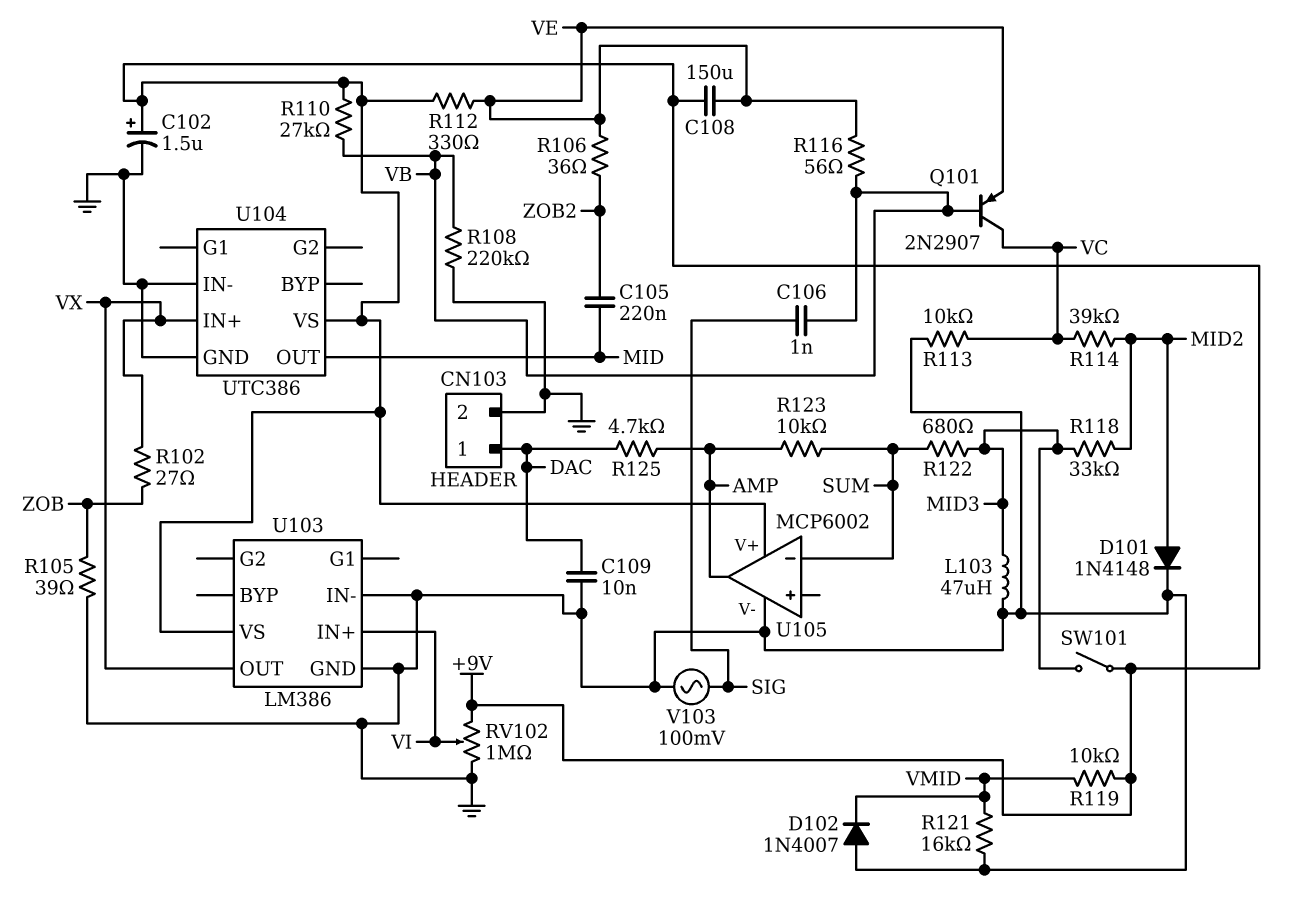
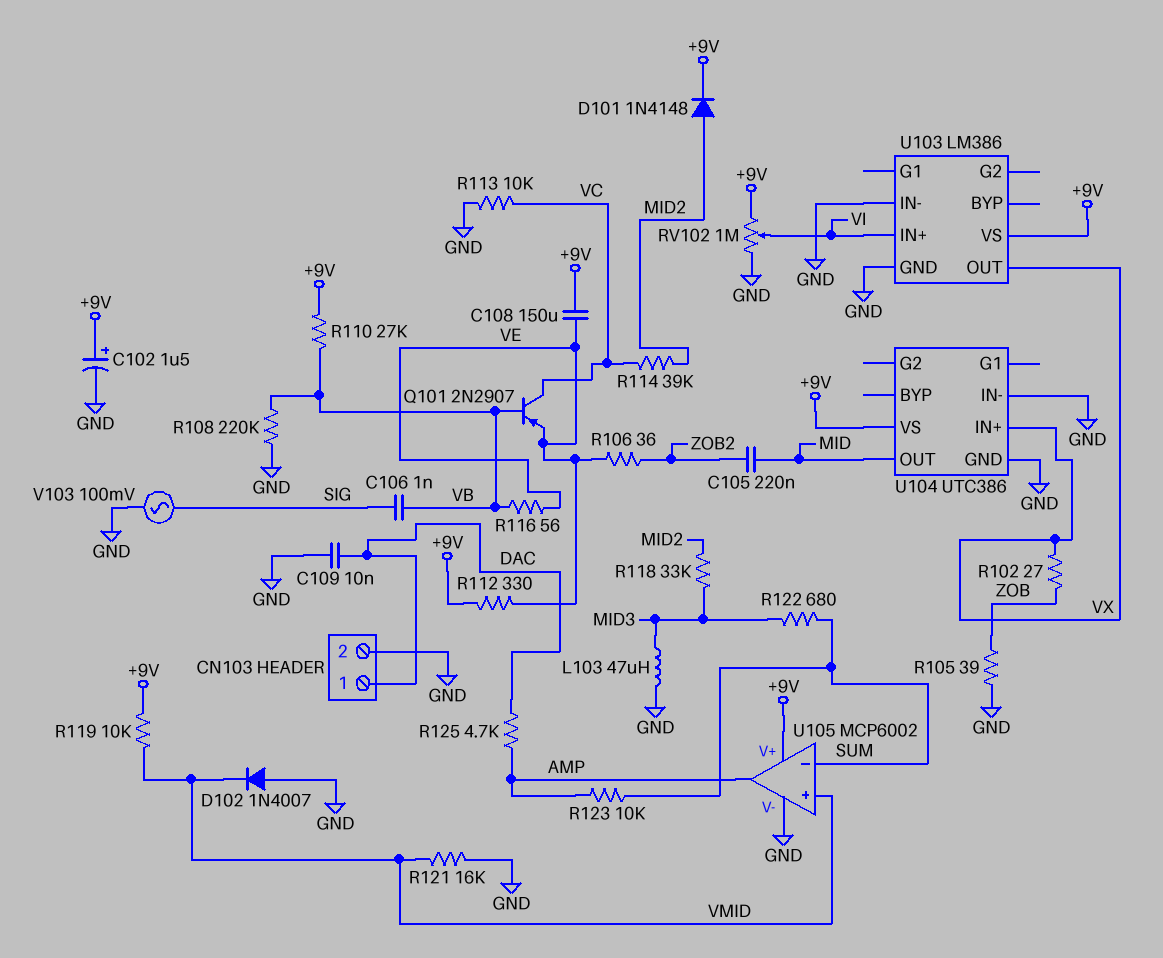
D101: diode 1N4148 (A MID2, K GND) -> diode 1N4148 (A MID2, K +9V)
SW101: switch (+9V, MID3) -> none
U105 pin in+: none -> VMID

